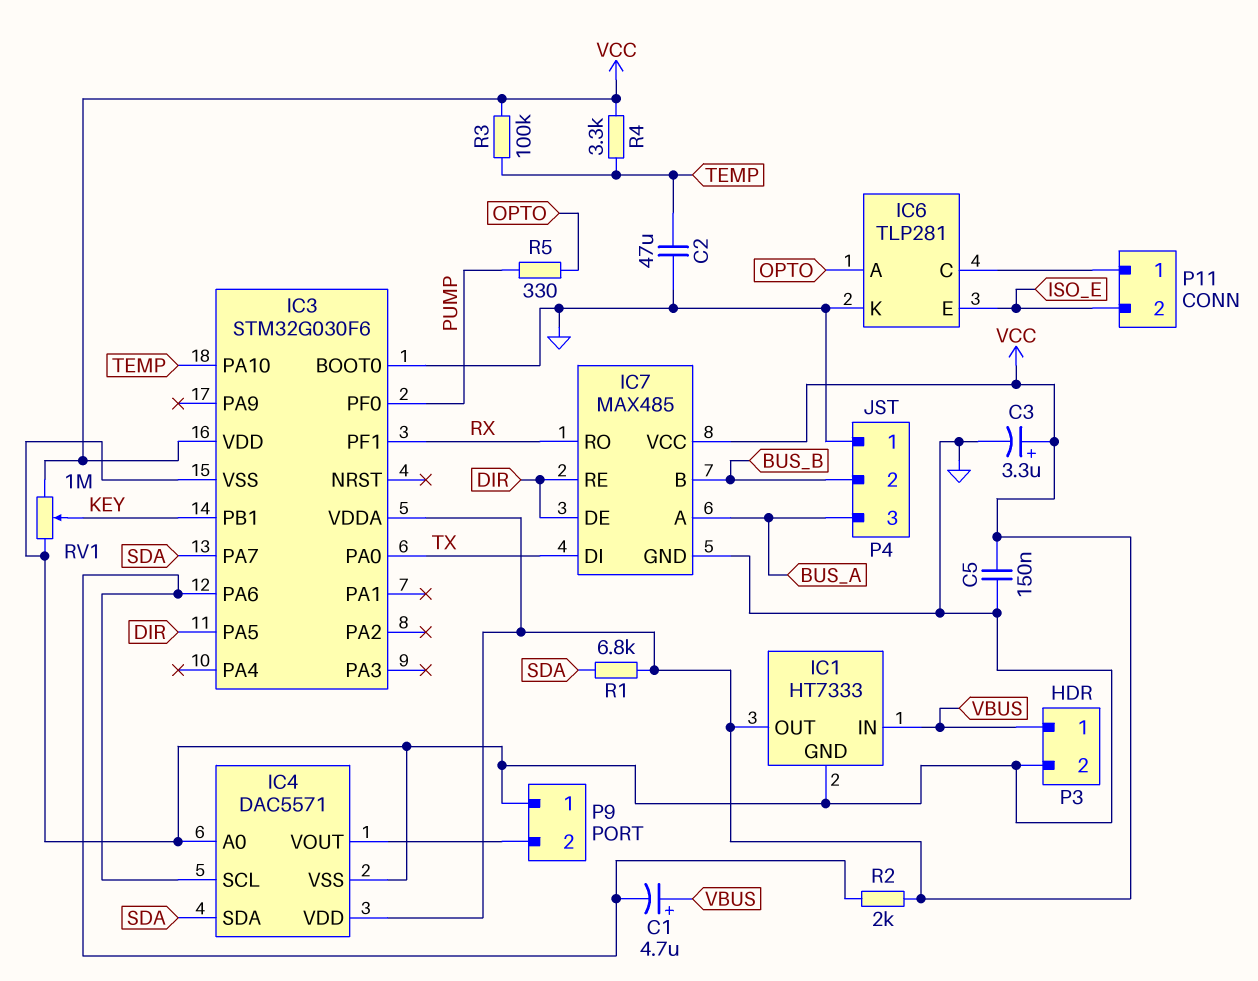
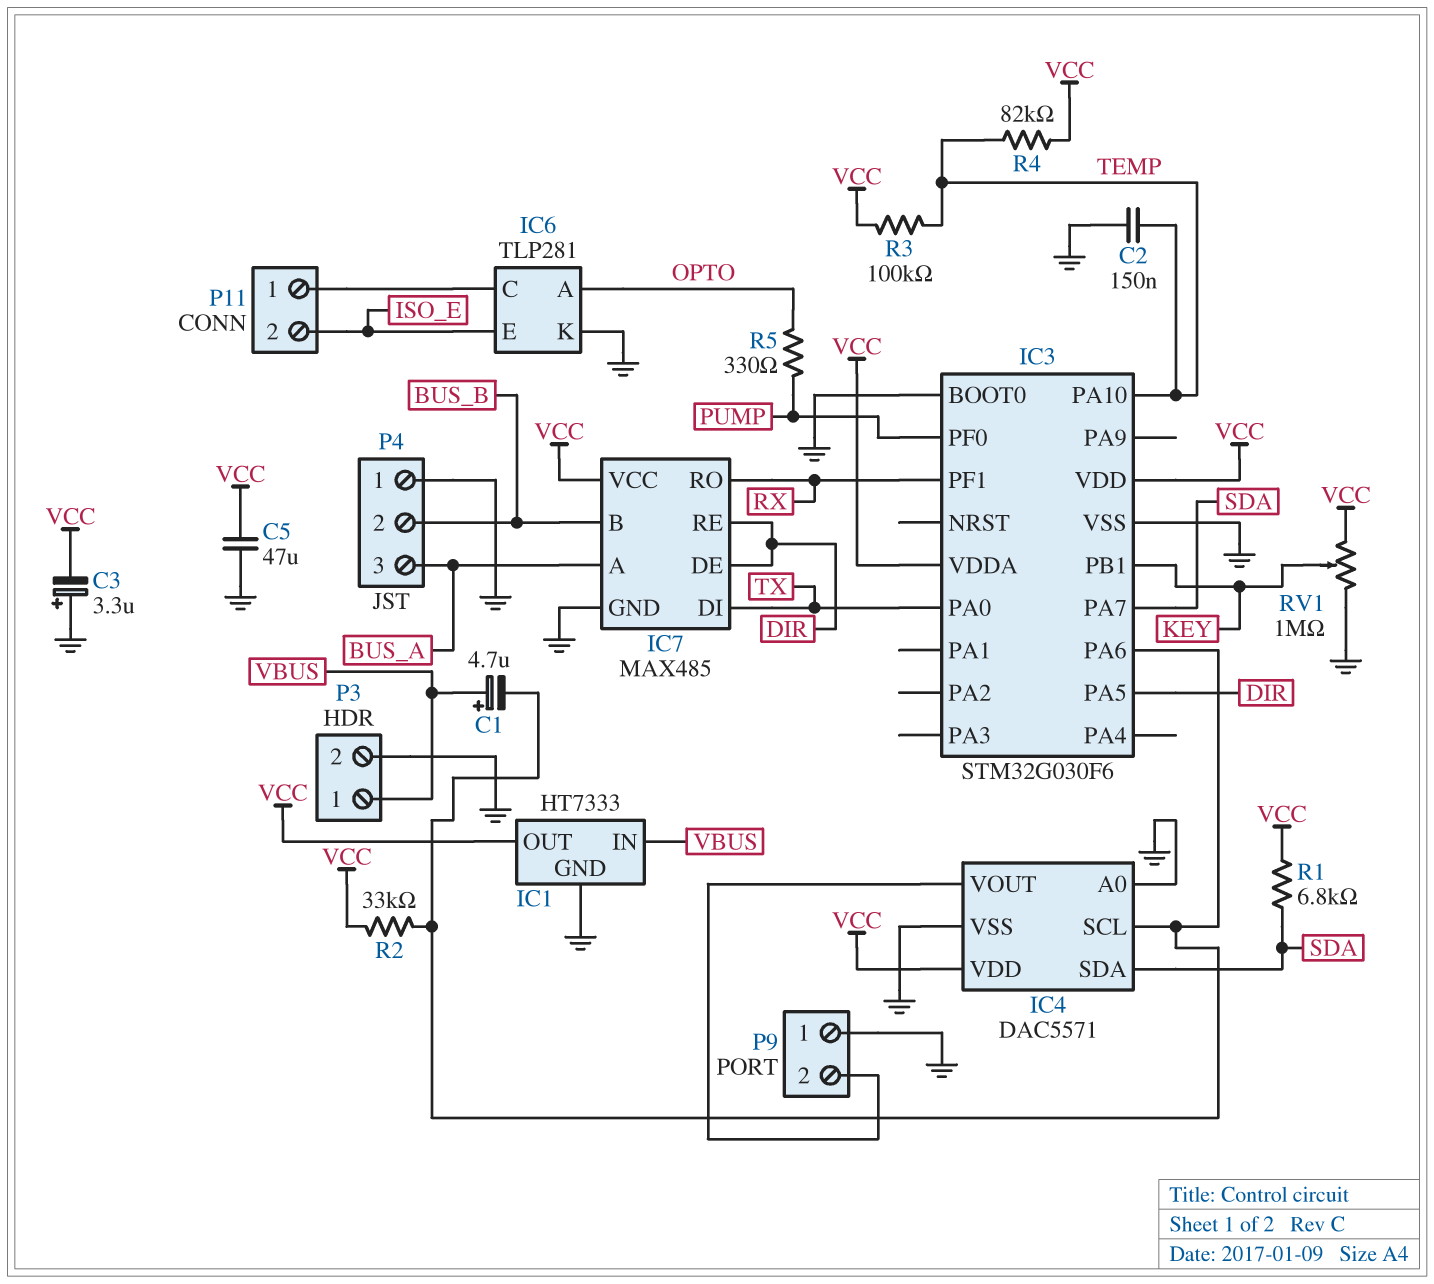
C2: 47uF (GND, TEMP) -> 150nF (GND, TEMP)
C3: 3.3uF (plus VCC, minus GND) -> 3.3uF (plus GND, minus VCC)
C5: 150nF (GND, VCC) -> 47uF (GND, VCC)
R2: 2k (IC3/PA6, VCC) -> 33k (IC3/PA6, VCC)
R4: 3.3k (TEMP, VCC) -> 82k (TEMP, VCC)

